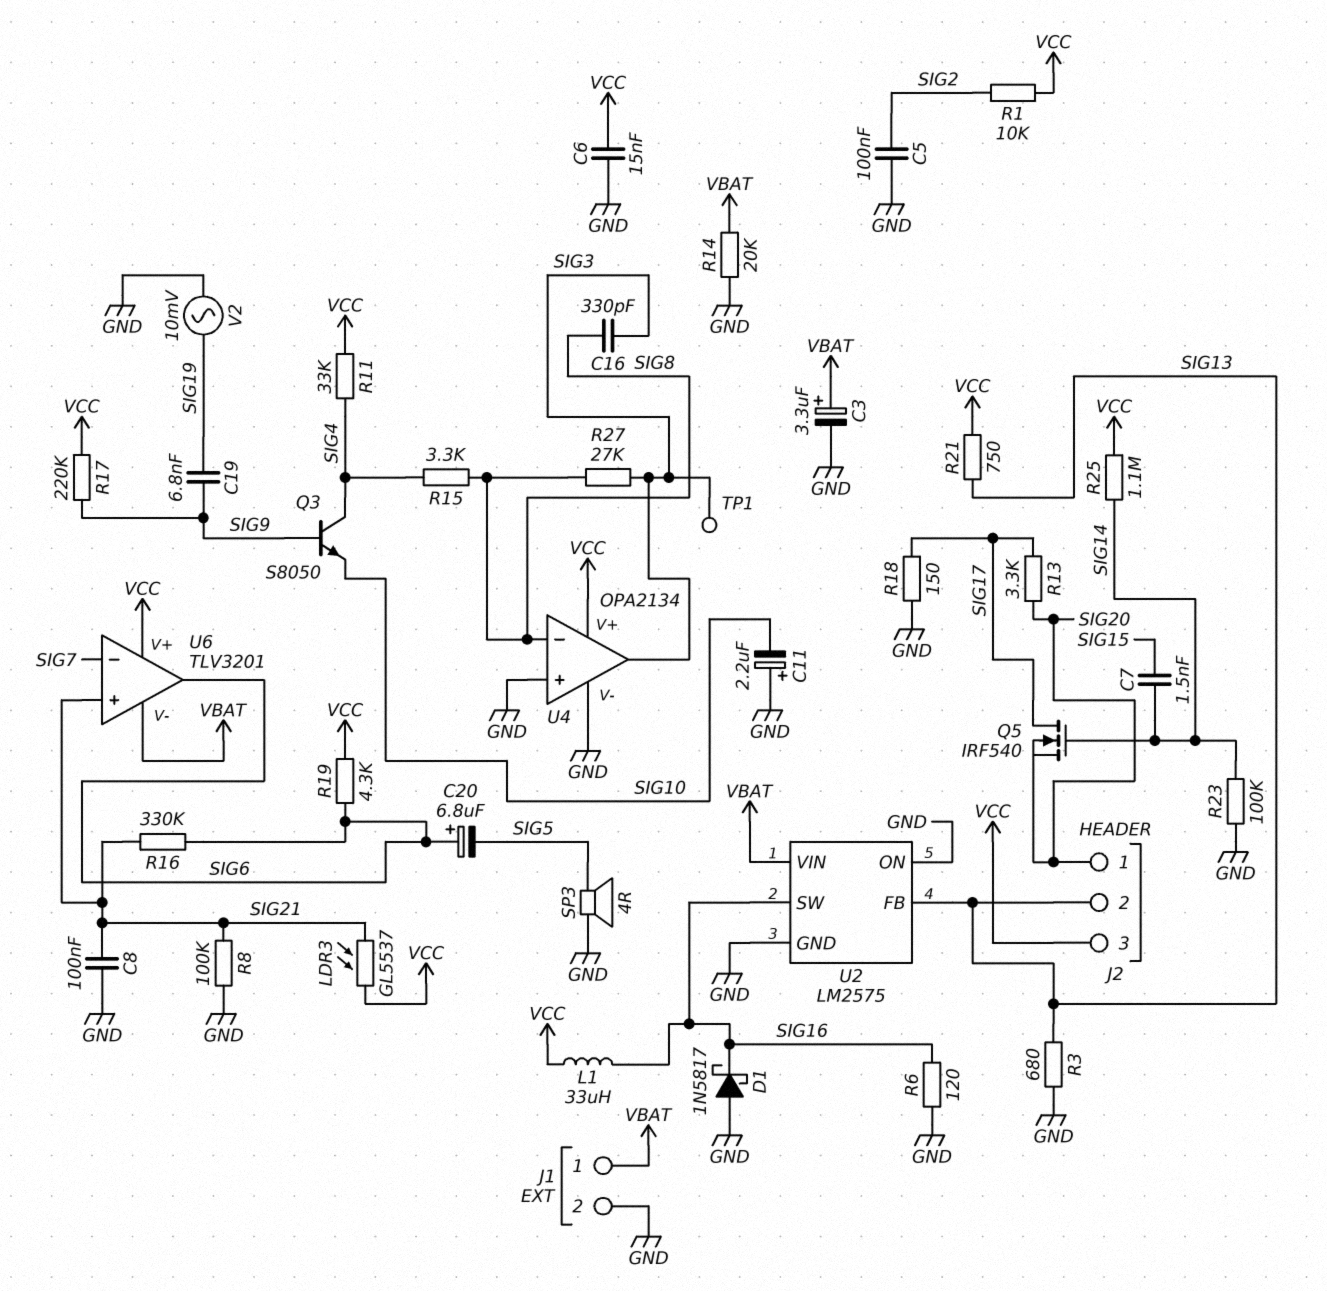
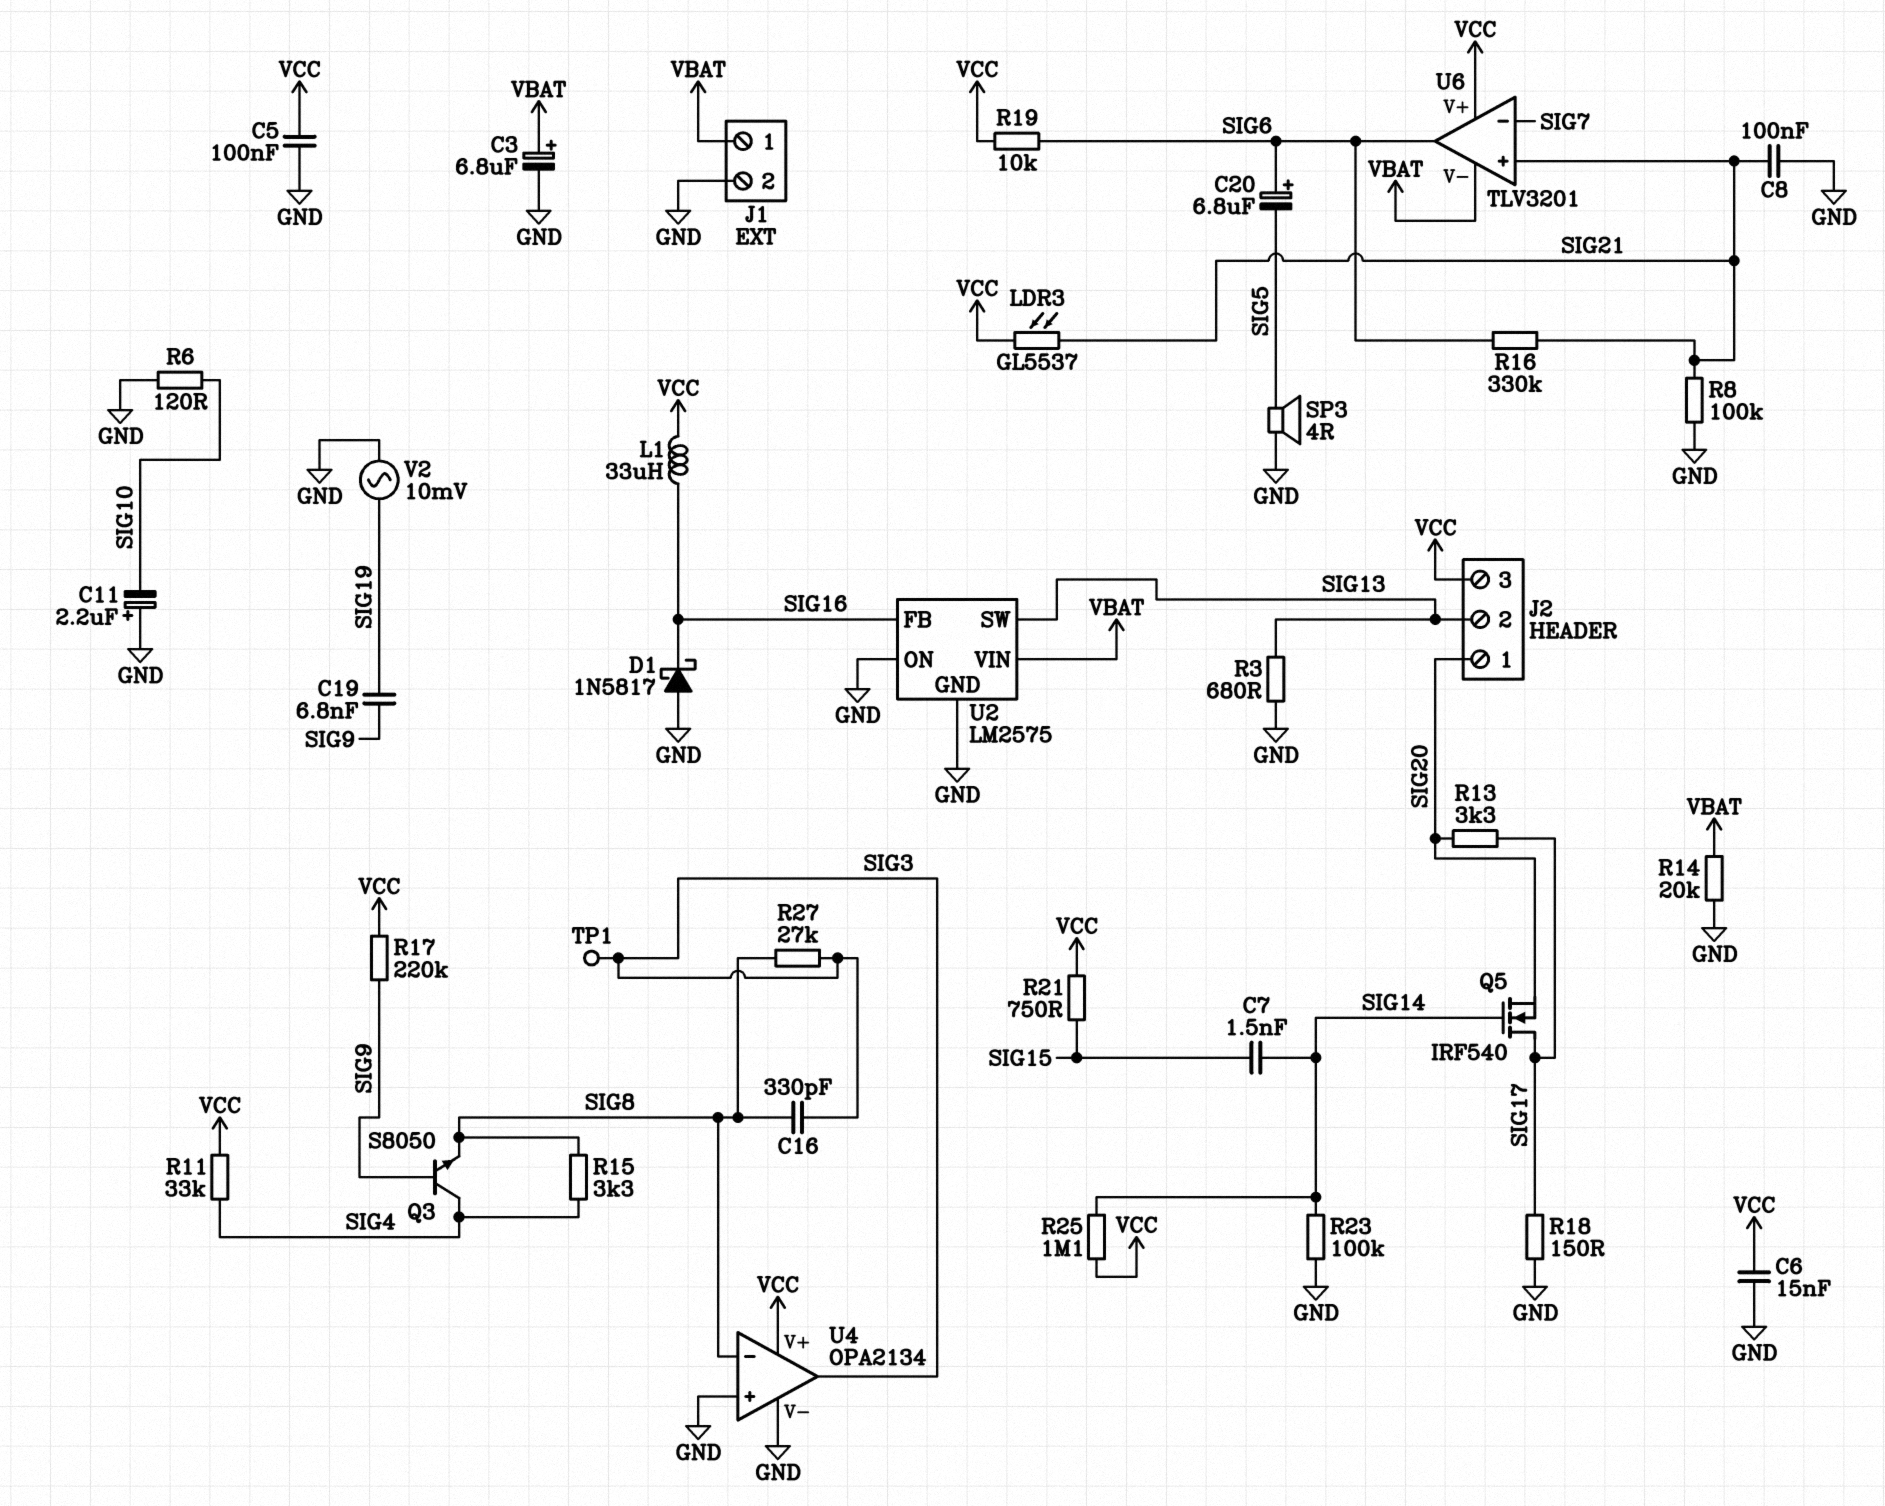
C3: 3.3uF (plus VBAT, minus GND) -> 6.8uF (plus VBAT, minus GND)
C5: 100nF (GND, SIG2) -> 100nF (GND, VCC)
Q3: NPN S8050 (B SIG9, C SIG4, E SIG10) -> NPN S8050 (B SIG9, C SIG4, E SIG8)
R1: 10k (SIG2, VCC) -> none
R6: 120 (GND, SIG16) -> 120 (GND, SIG10)
R19: 4.3k (SIG6, VCC) -> 10k (SIG6, VCC)
R21: 750 (SIG13, VCC) -> 750 (SIG15, VCC)
U2 pin FB: SIG13 -> SIG16
U2 pin SW: SIG16 -> SIG13

